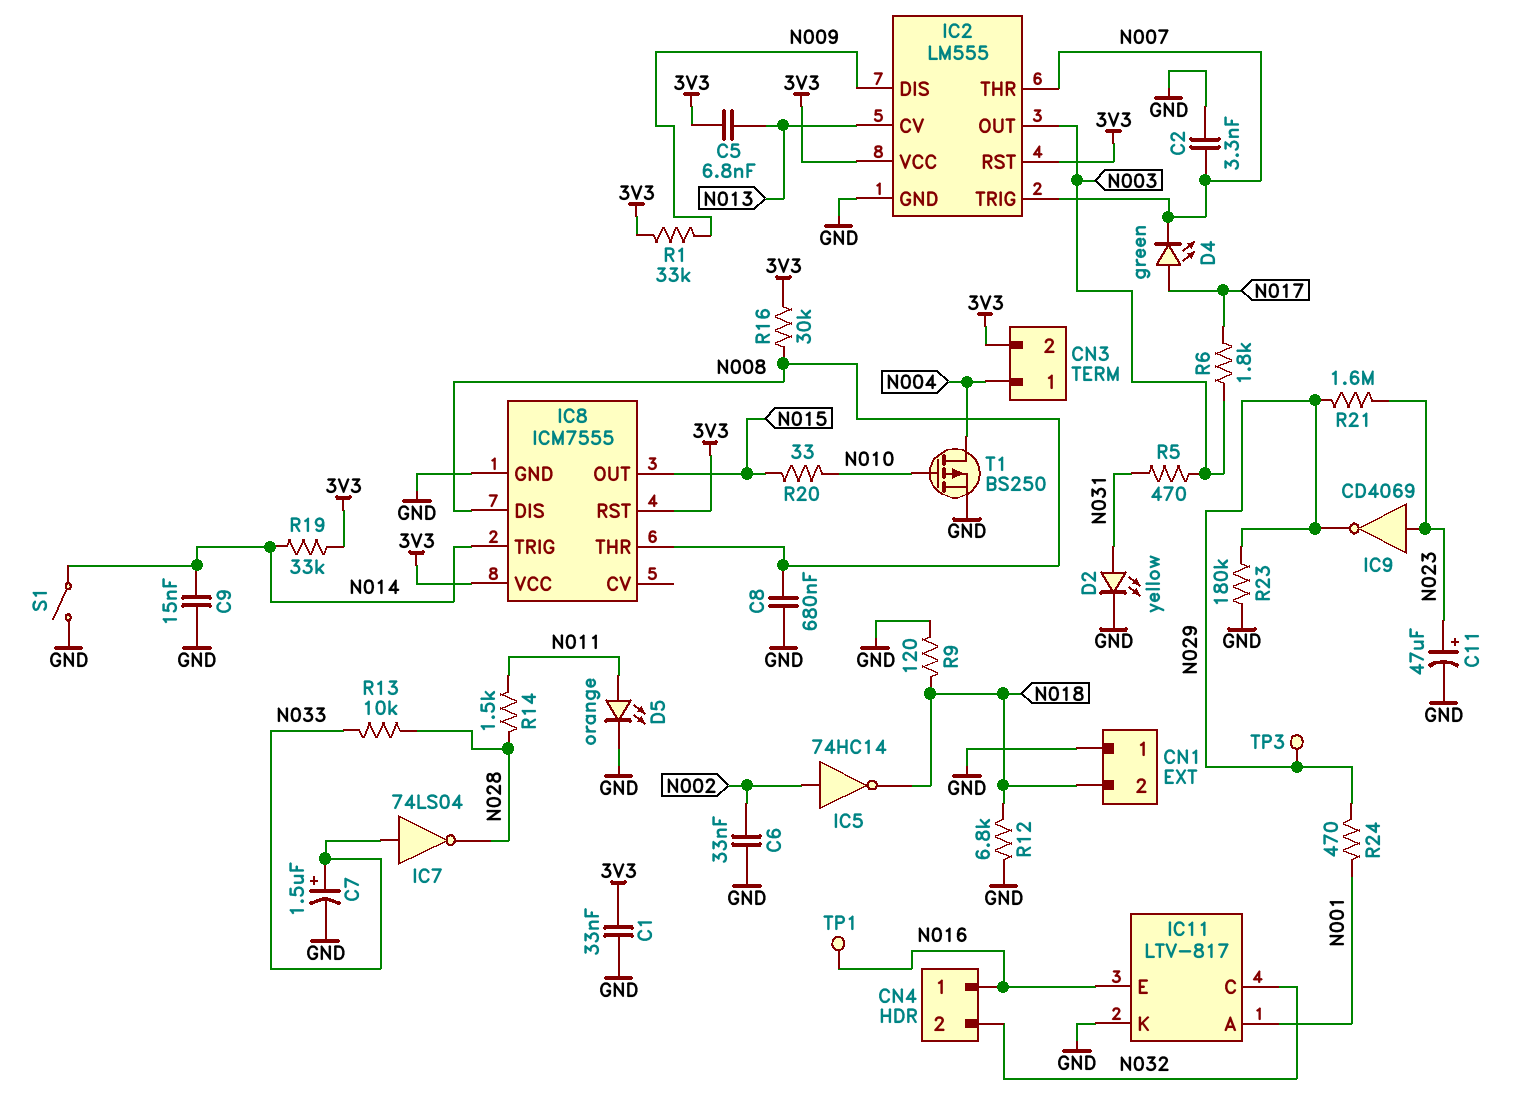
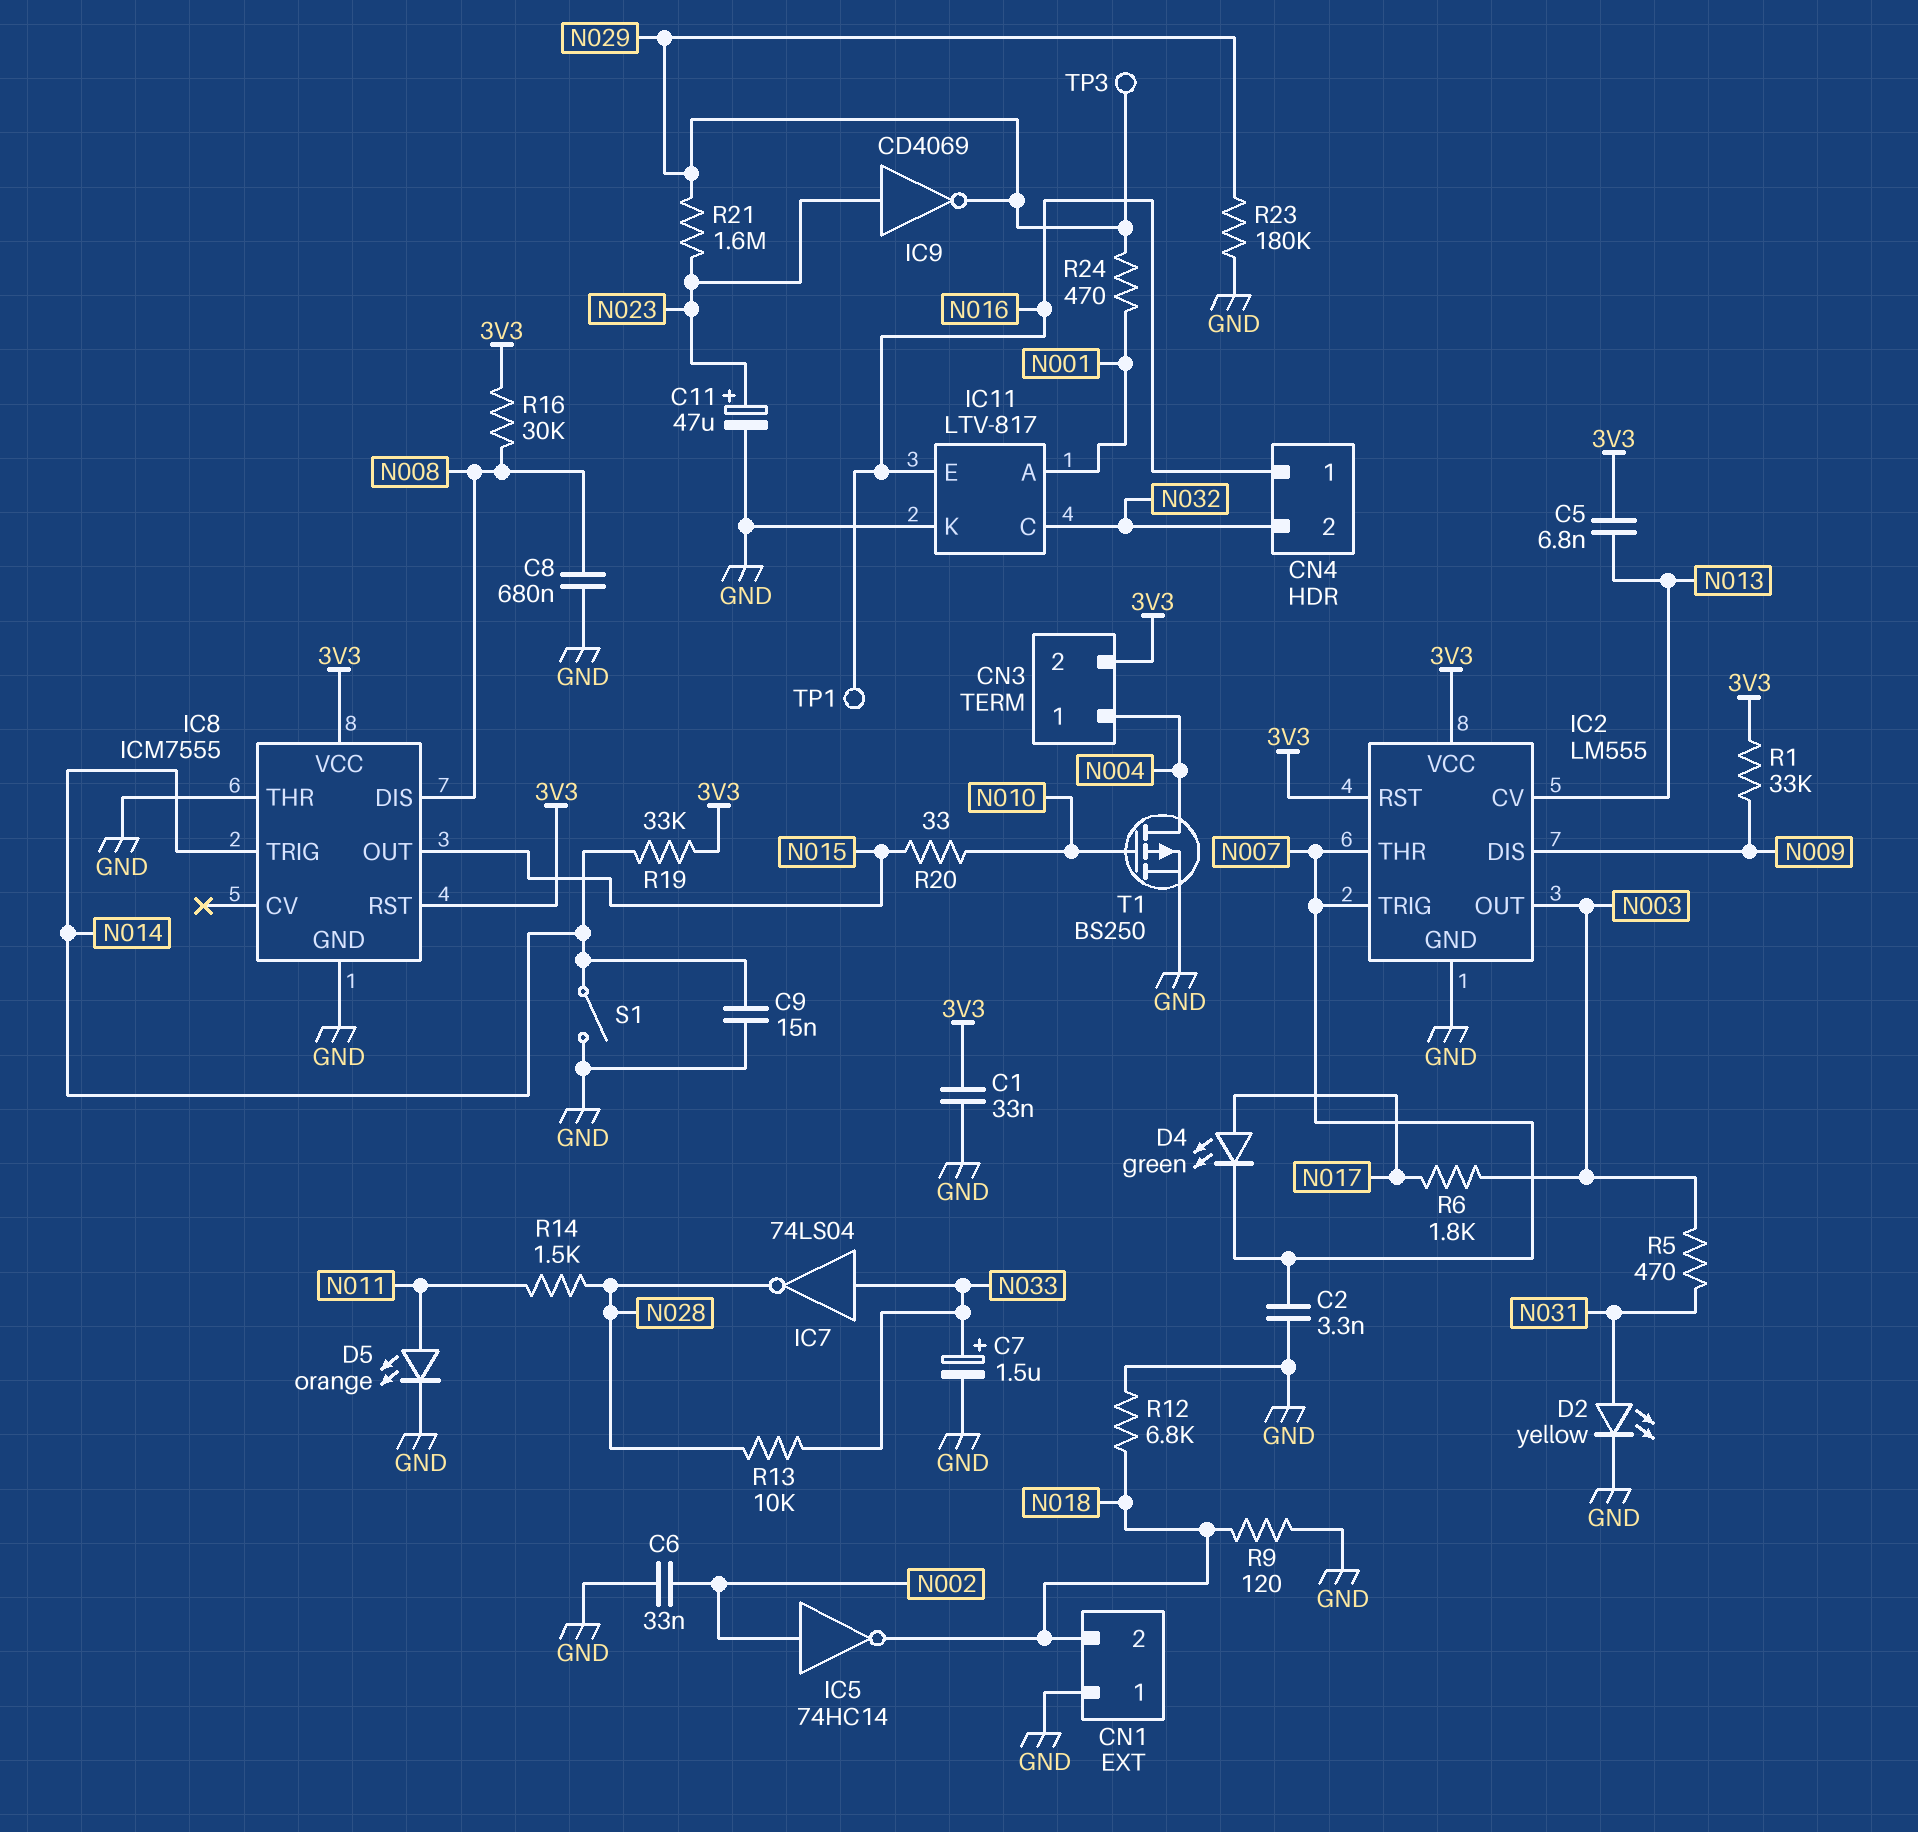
IC8 pin THR: N008 -> GND

